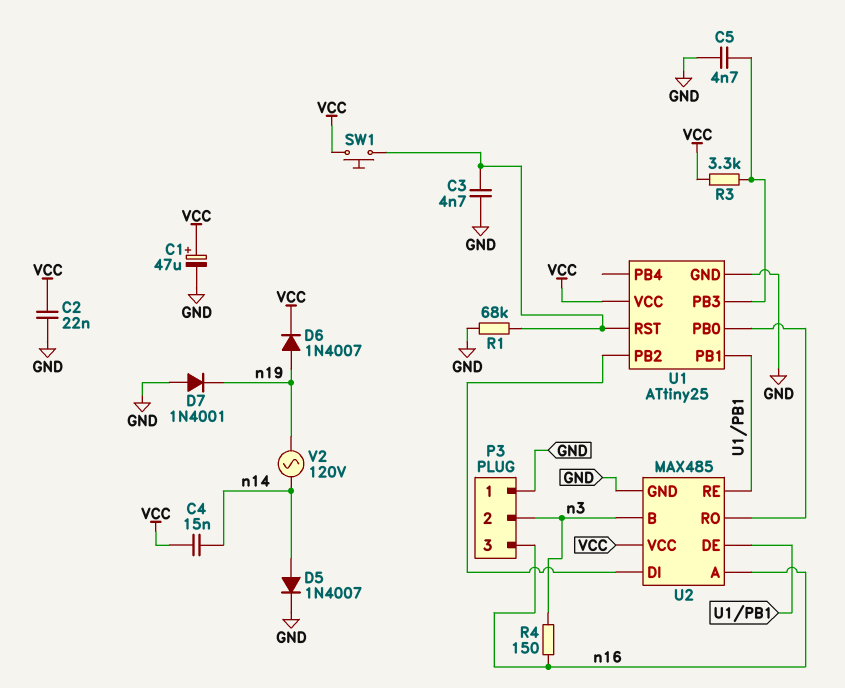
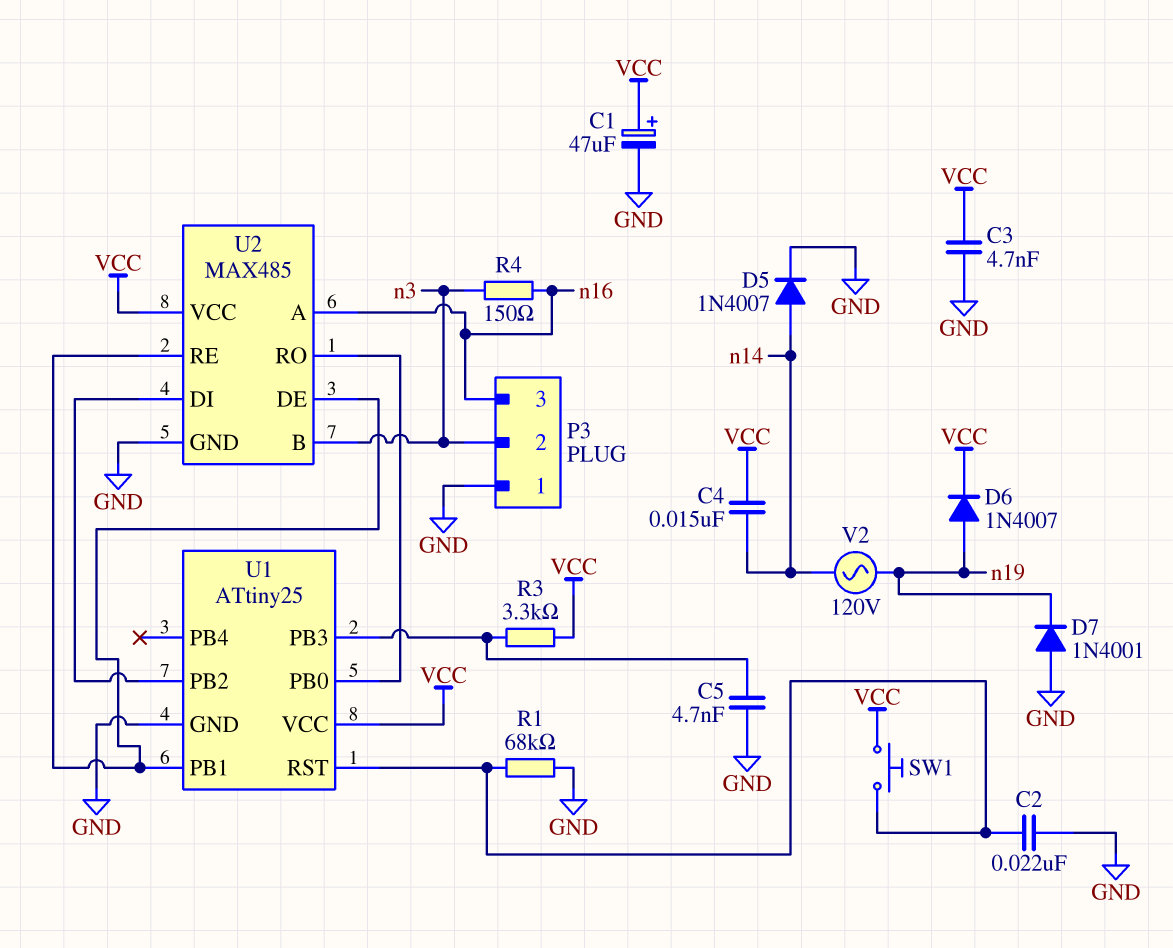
C2: 22nF (GND, VCC) -> 22nF (GND, U1/RST)
C3: 4.7nF (GND, U1/RST) -> 4.7nF (GND, VCC)

